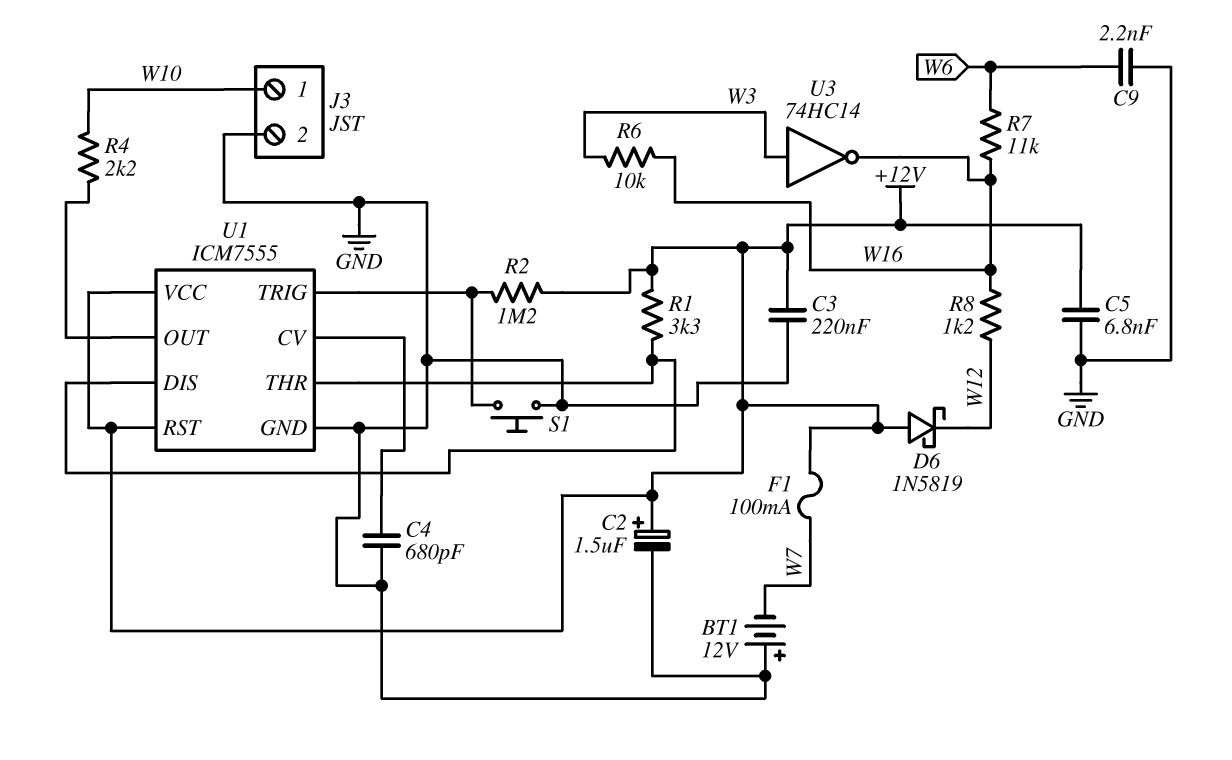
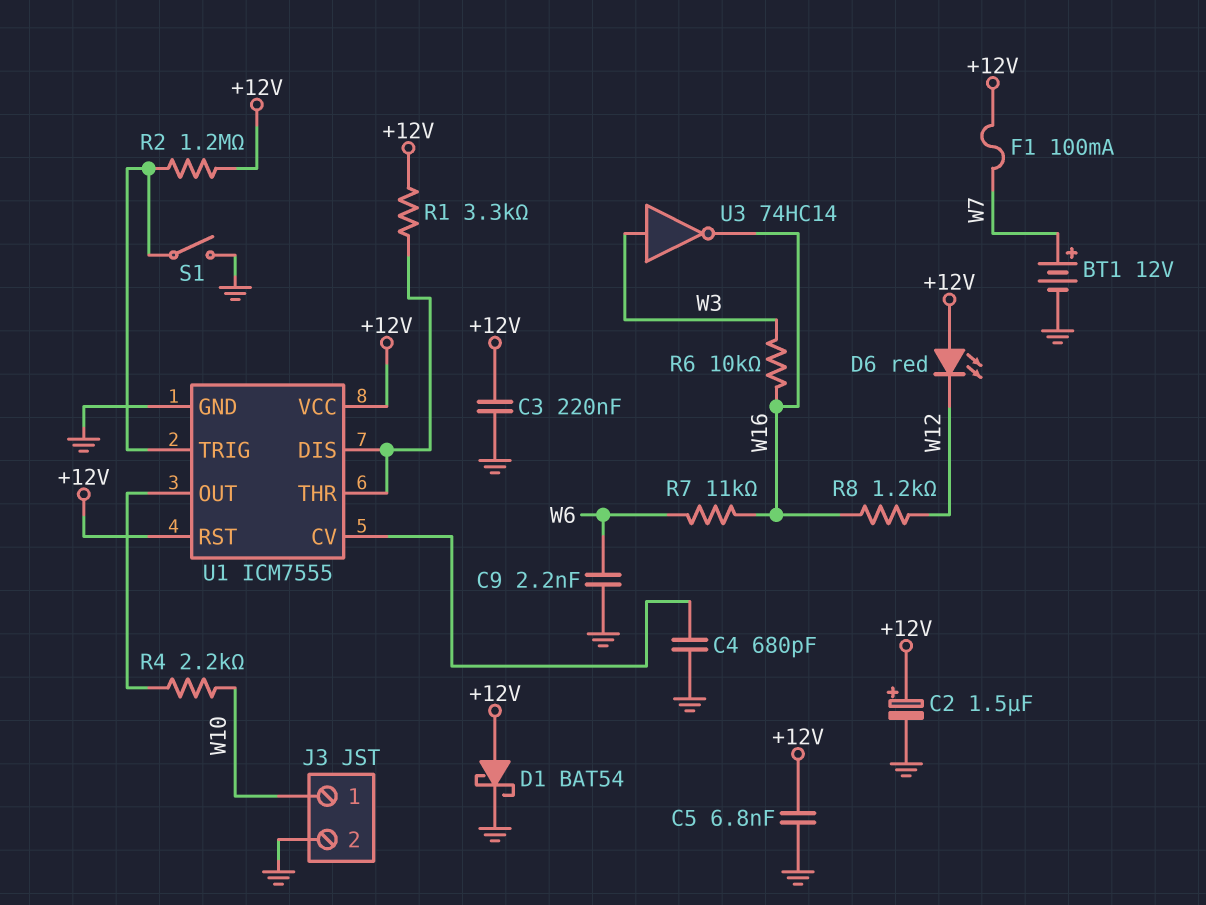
BT1: 12V (plus GND, minus W7) -> 12V (plus W7, minus GND)
D1: none -> schottky BAT54 (A +12V, K GND)
D6: schottky 1N5819 (A +12V, K W12) -> LED red (A +12V, K W12)
S1: button (GND, U1/TRIG) -> switch (GND, U1/TRIG)

